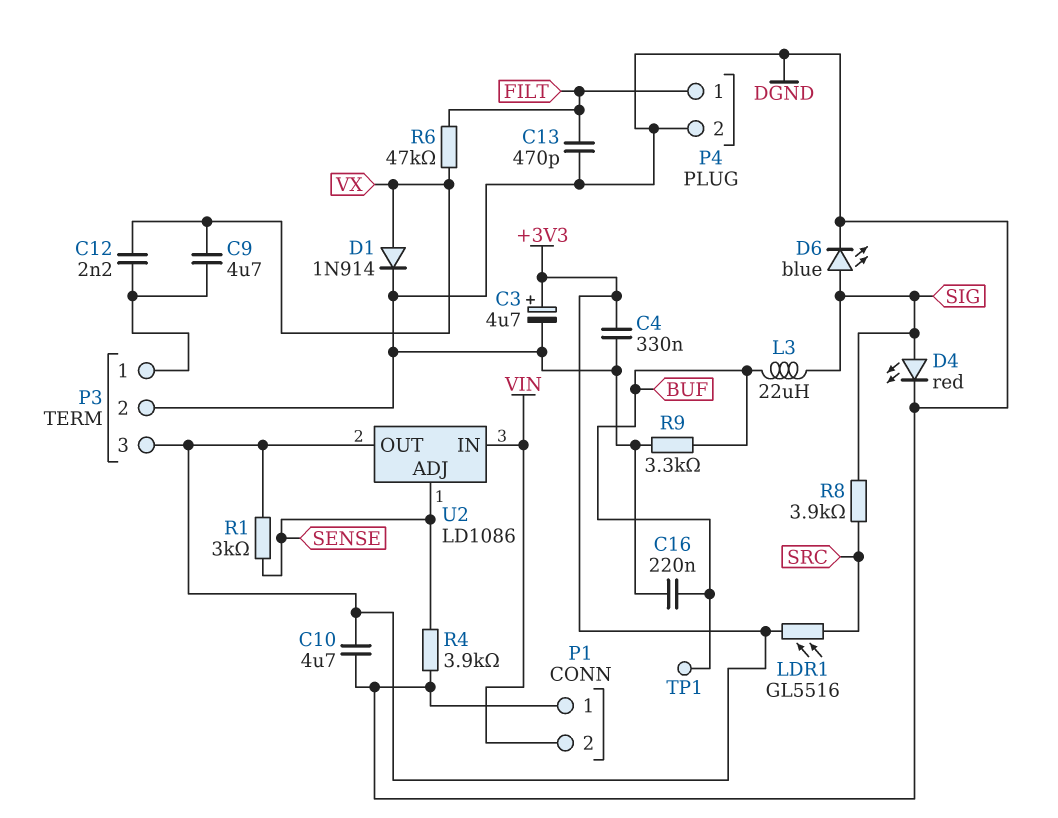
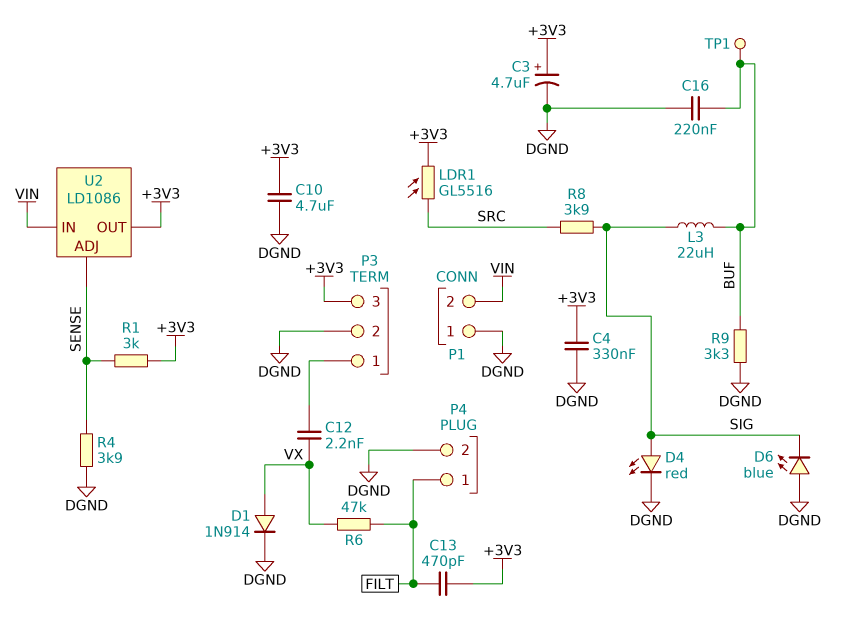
C9: 4.7uF (P3/1, VX) -> none
C13: 470pF (DGND, FILT) -> 470pF (+3V3, FILT)
D6: LED blue (A SIG, K DGND) -> LED blue (A DGND, K SIG)

